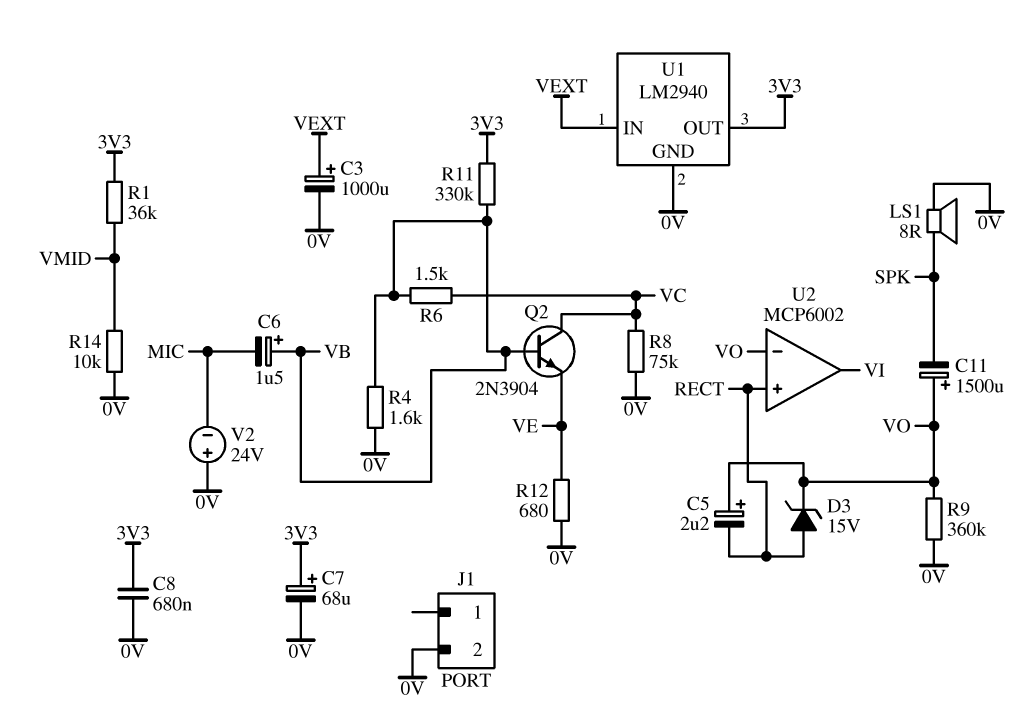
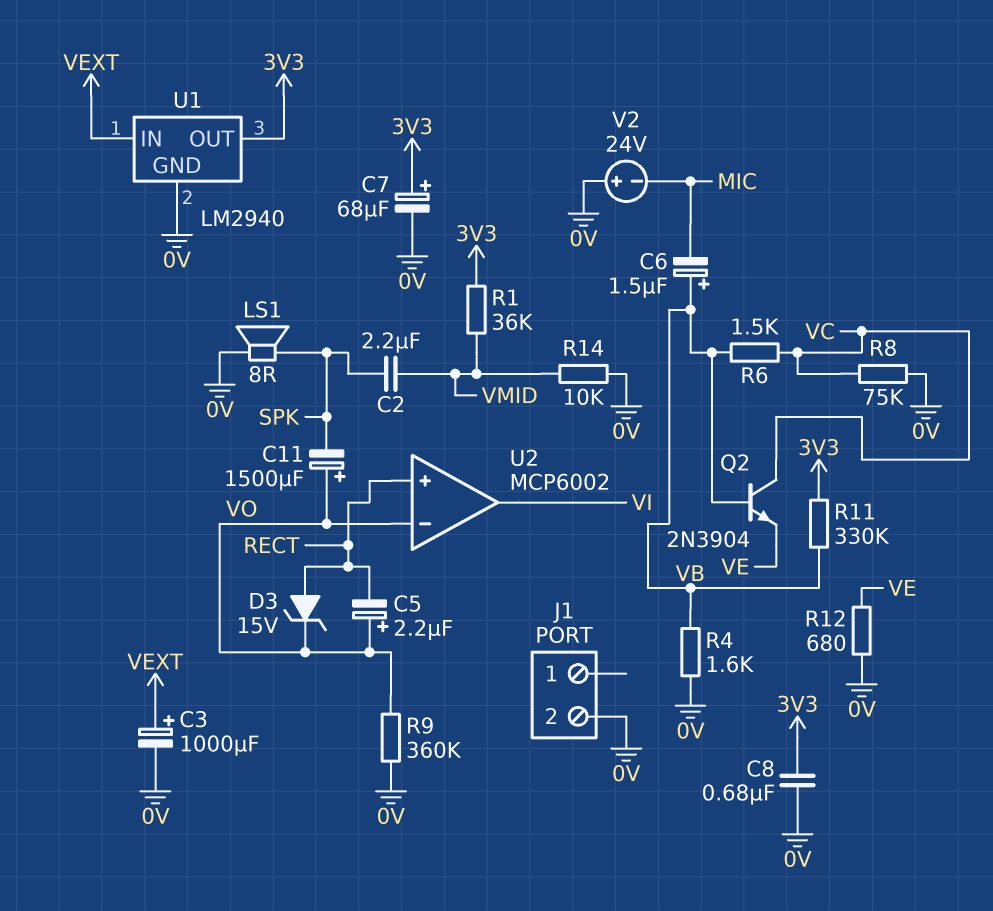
C2: none -> 2.2uF (SPK, VMID)

